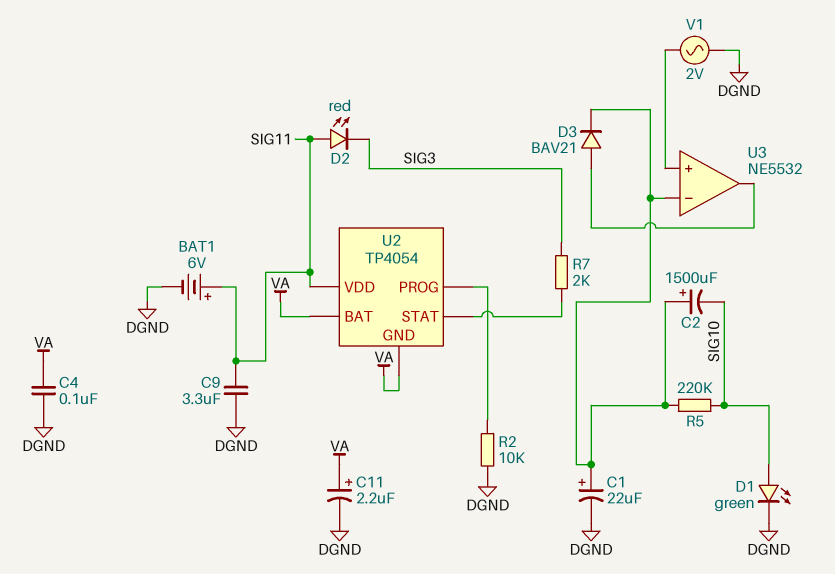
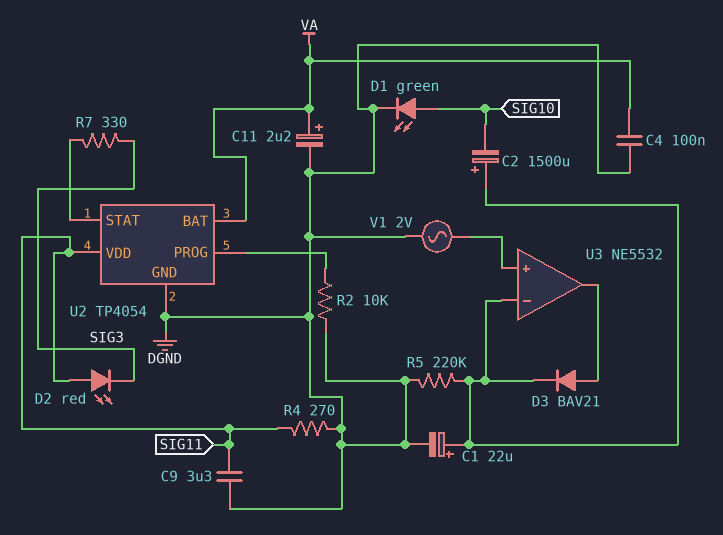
BAT1: 6V (plus SIG11, minus DGND) -> none
R4: none -> 270 (DGND, SIG11)
R5: 220k (SIG10, U3/in-) -> 220k (DGND, U3/in-)
R7: 2k (SIG3, U2/STAT) -> 330 (SIG3, U2/STAT)
U2 pin GND: VA -> DGND

